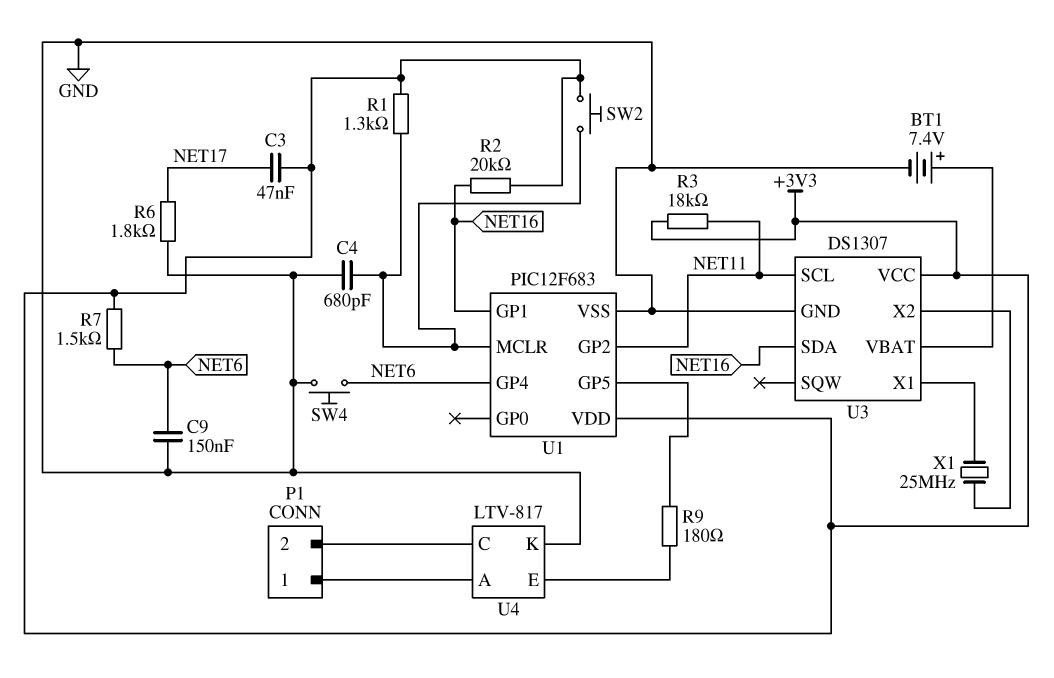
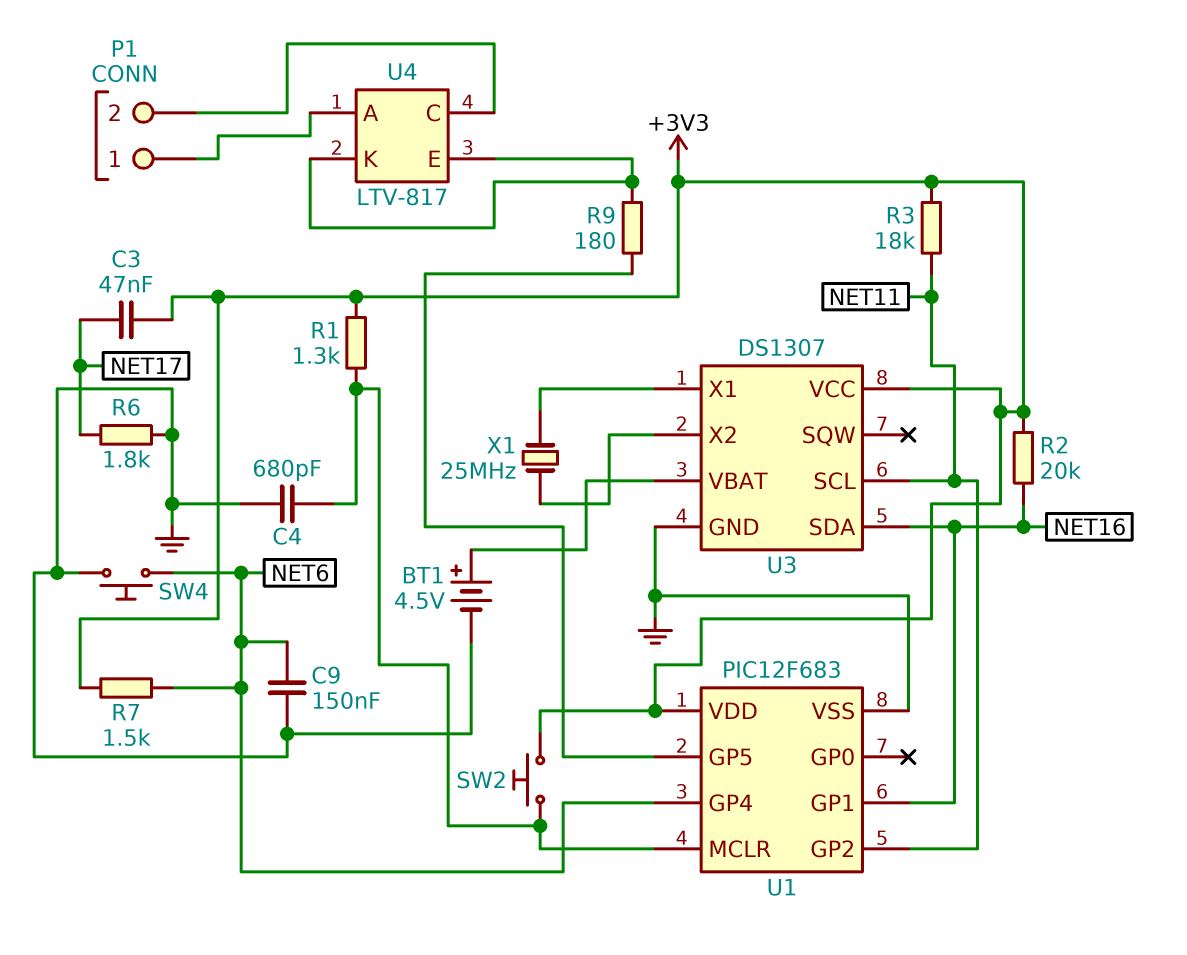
BT1: 7.4V (plus U3/VBAT, minus GND) -> 4.5V (plus U3/VBAT, minus GND)
U4 pin K: GND -> U4/E

